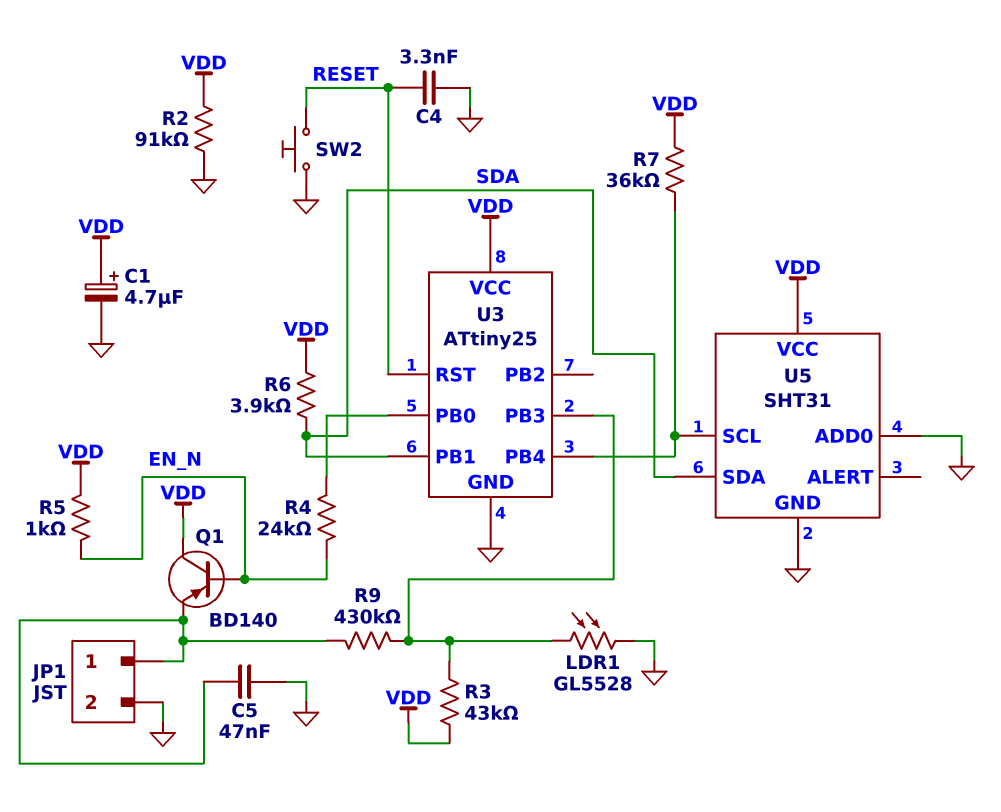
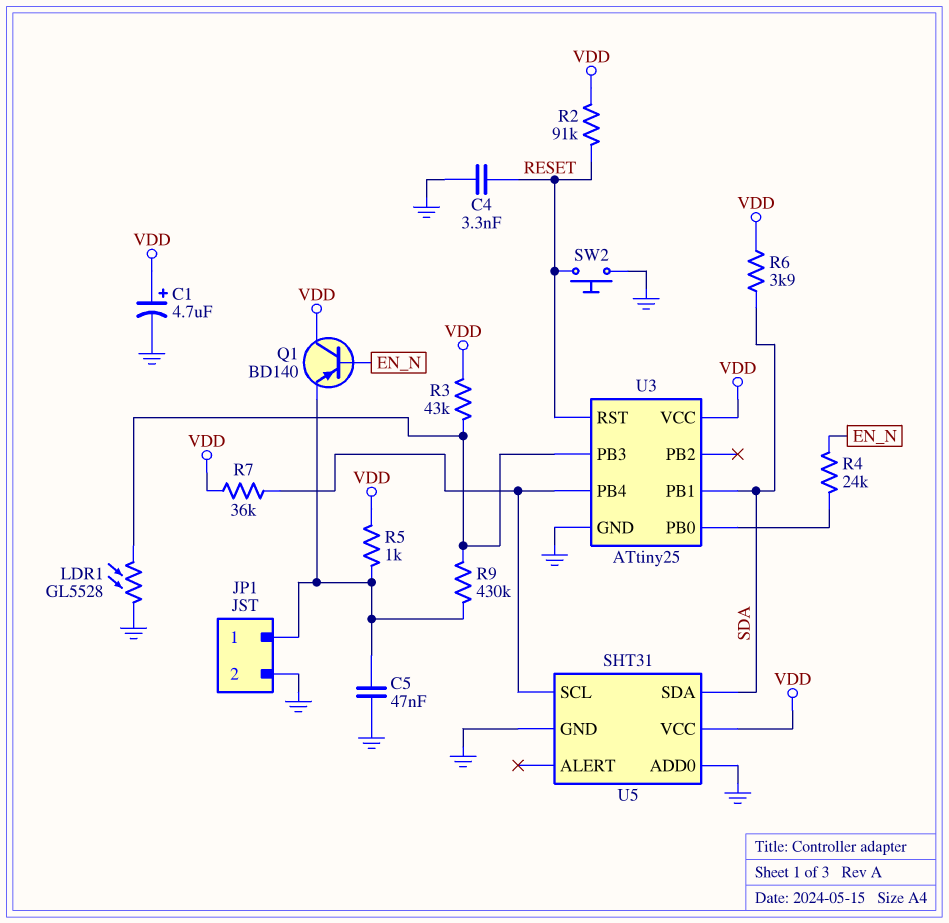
R2: 91k (GND, VDD) -> 91k (RESET, VDD)
R5: 1k (EN_N, VDD) -> 1k (JP1/1, VDD)

